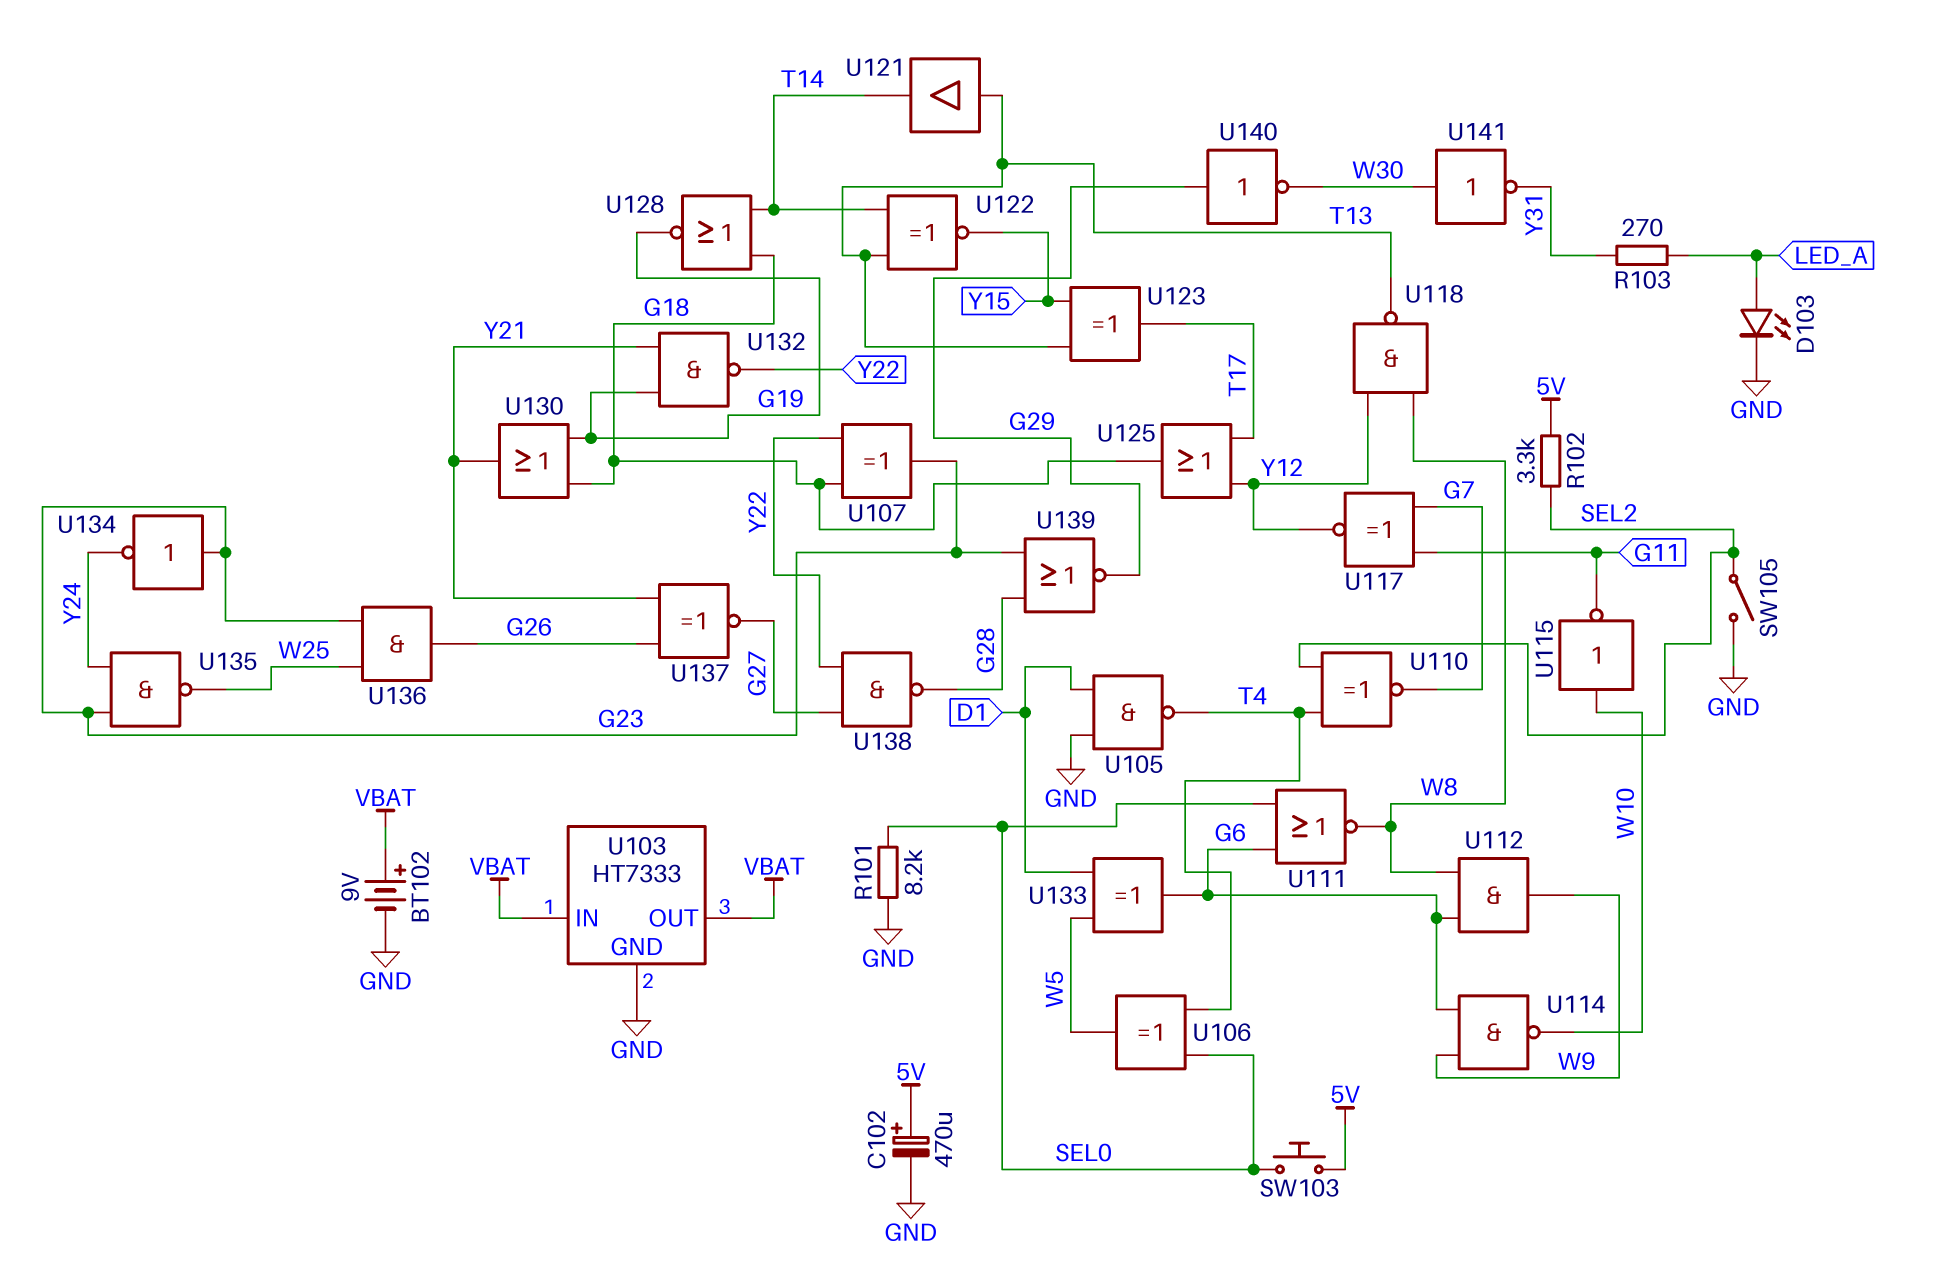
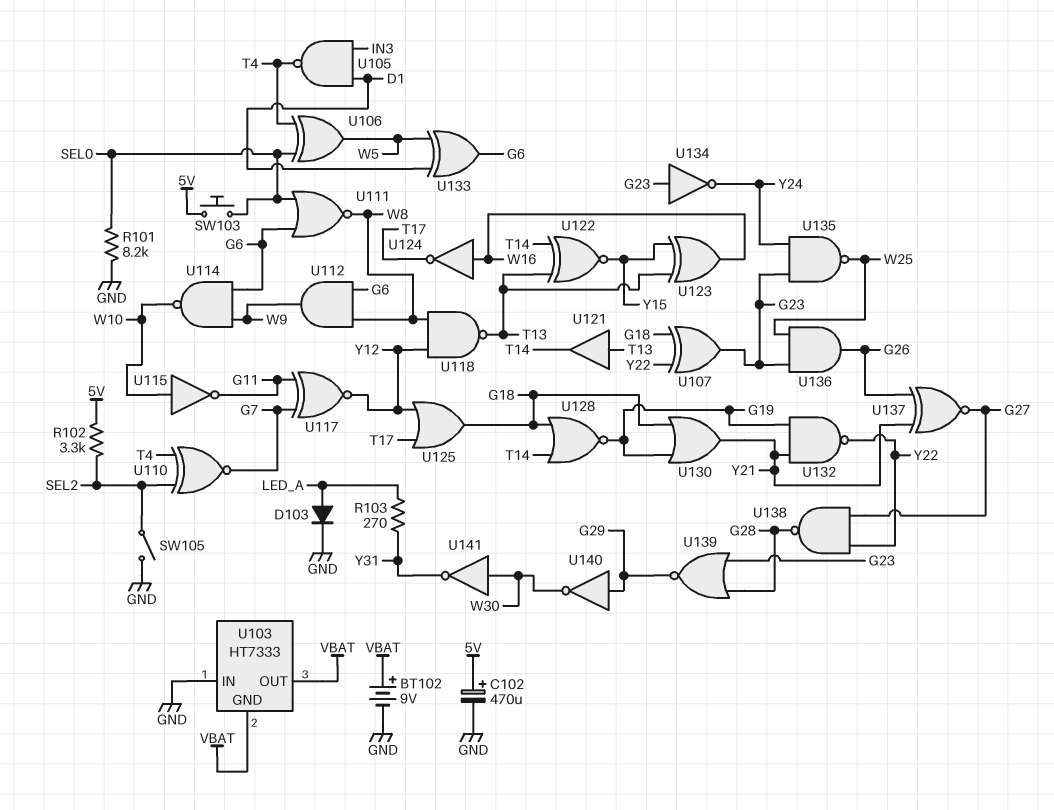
D103: LED (A LED_A, K GND) -> diode (A LED_A, K GND)
U103 pin GND: GND -> VBAT
U103 pin IN: VBAT -> GND
U105: NAND (in D1, in GND, out T4) -> NAND (in D1, in IN3, out T4)
U123: XOR (in T13, in Y15, out T17) -> XOR (in T13, in Y15, out W16)
U124: none -> NOT (in W16, out T17)

